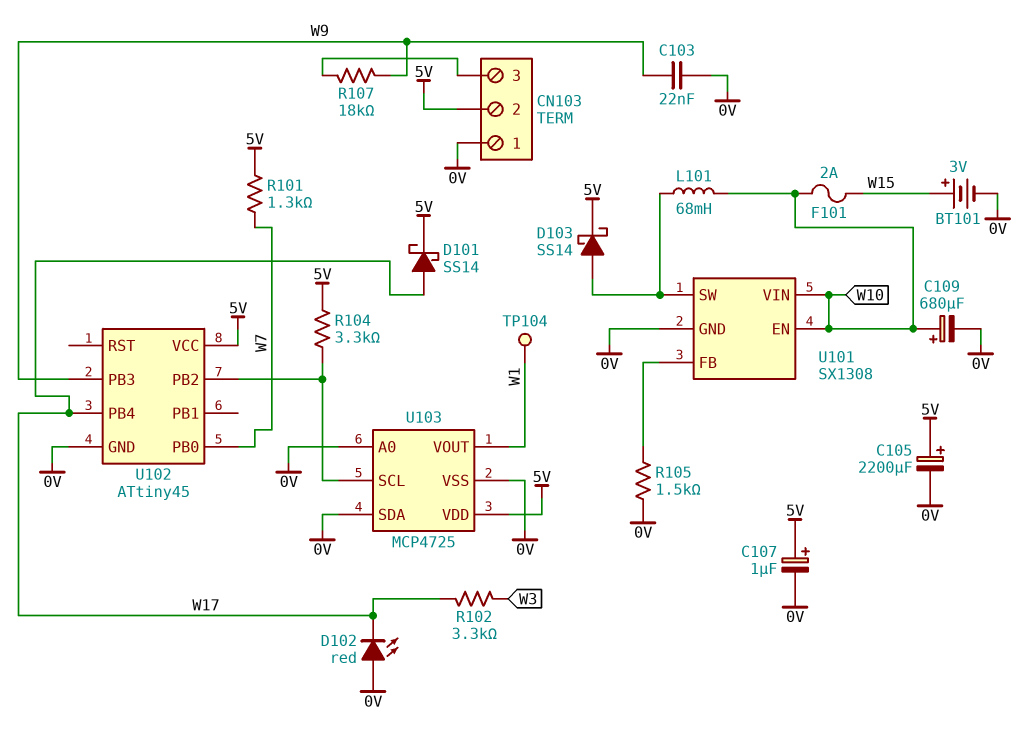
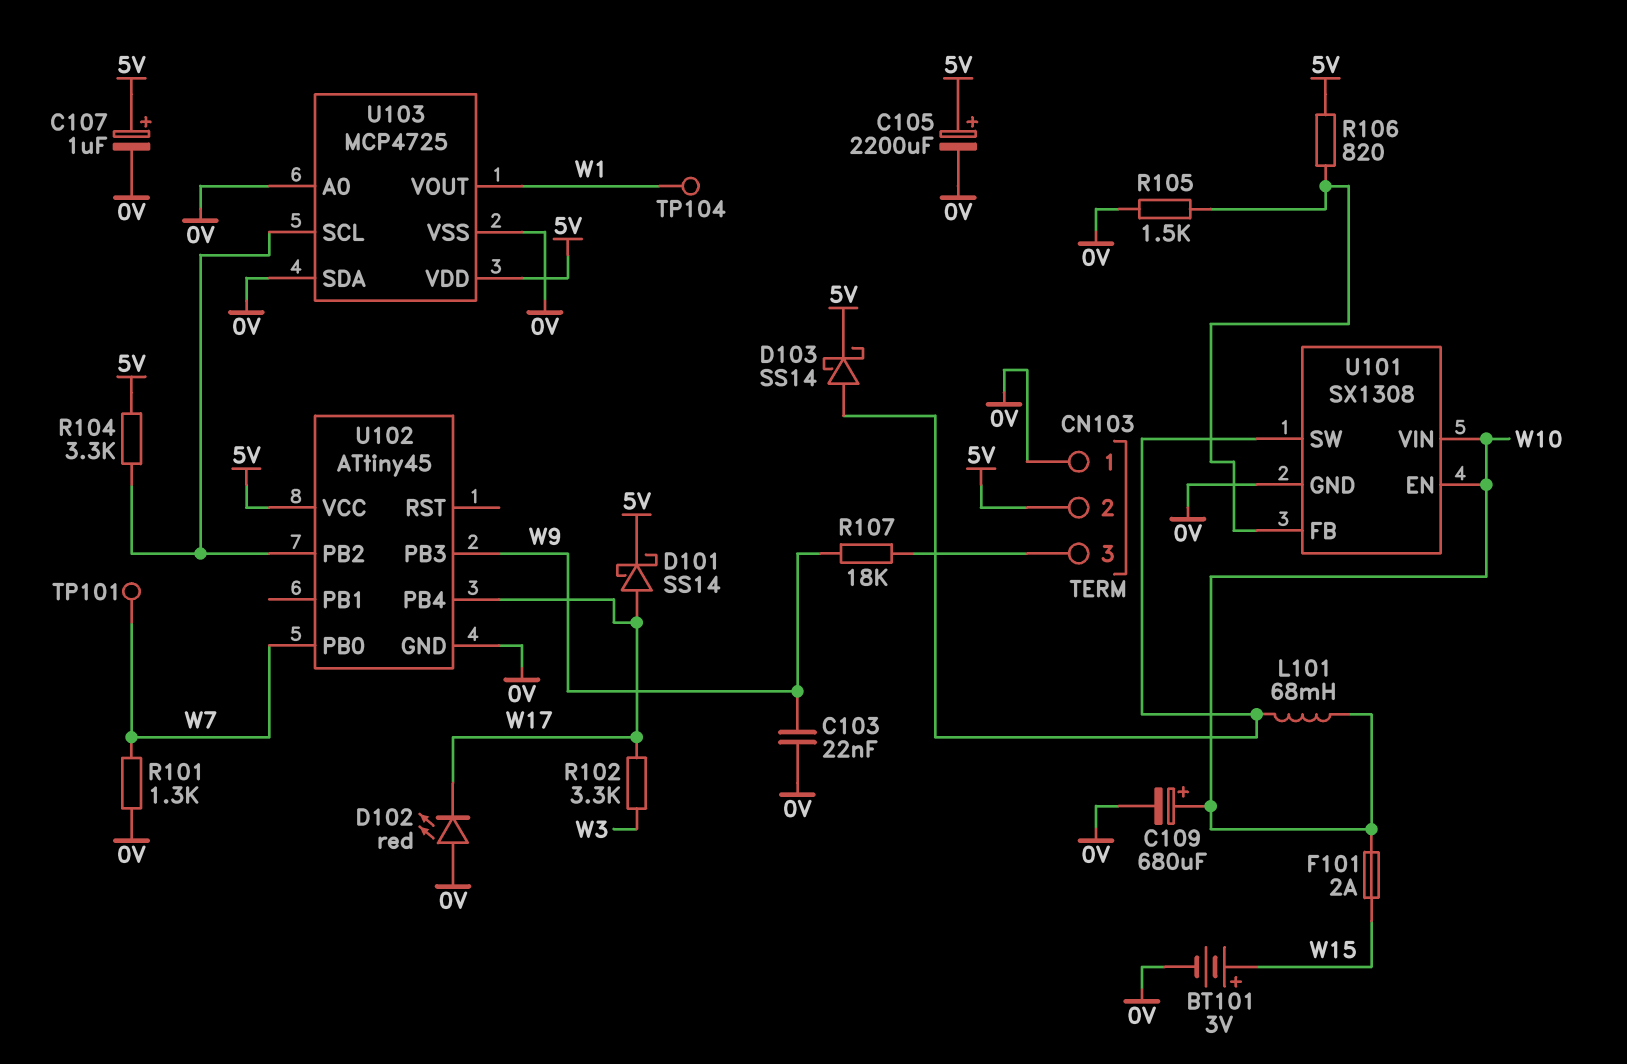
R101: 1.3k (5V, W7) -> 1.3k (0V, W7)
R106: none -> 820 (5V, U101/FB)
TP101: none -> test point (W7)

